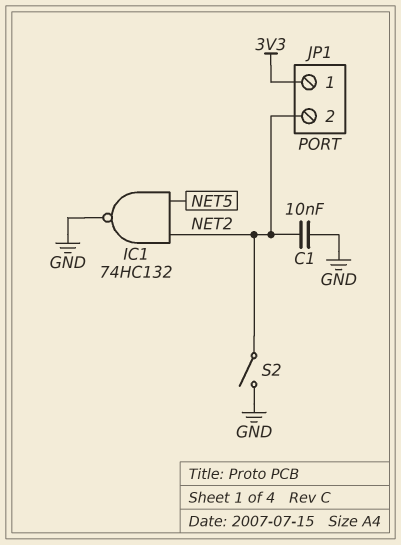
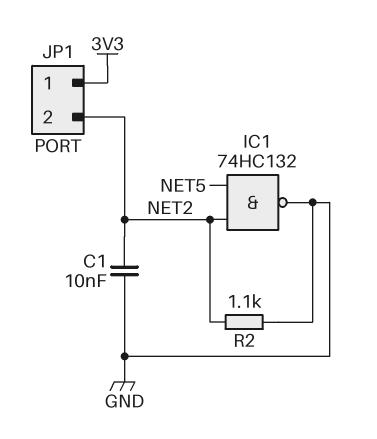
R2: none -> 1.1k (GND, NET2)
S2: switch (GND, NET2) -> none

